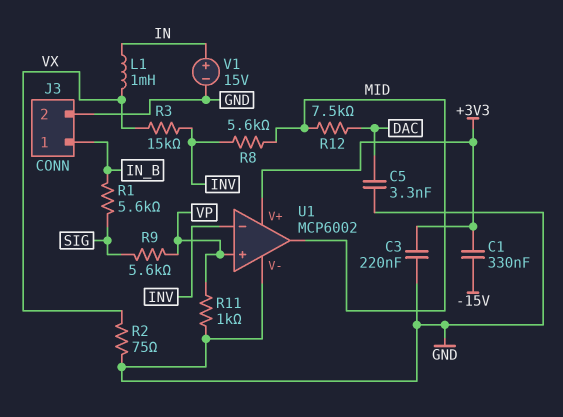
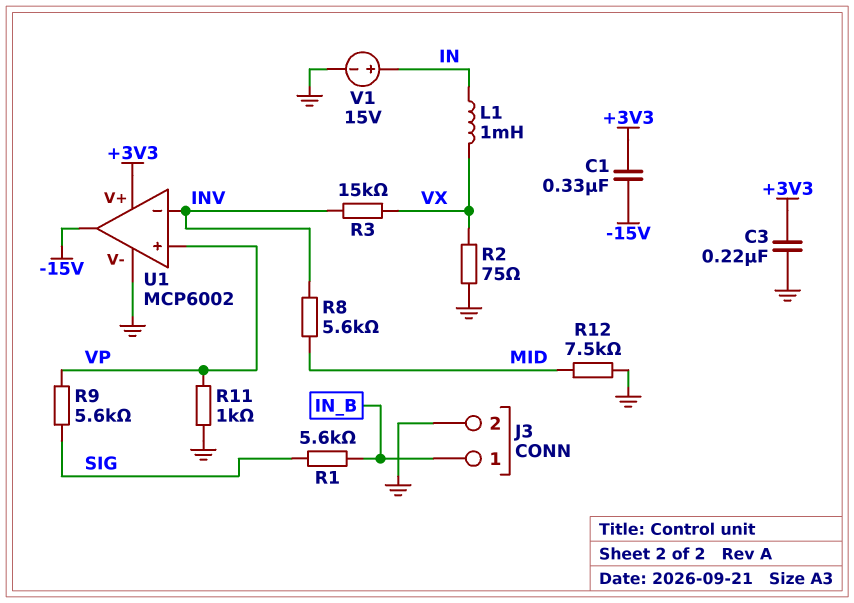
C5: 3.3nF (DAC, GND) -> none
R12: 7.5k (DAC, MID) -> 7.5k (GND, MID)
U1 pin out: MID -> -15V

